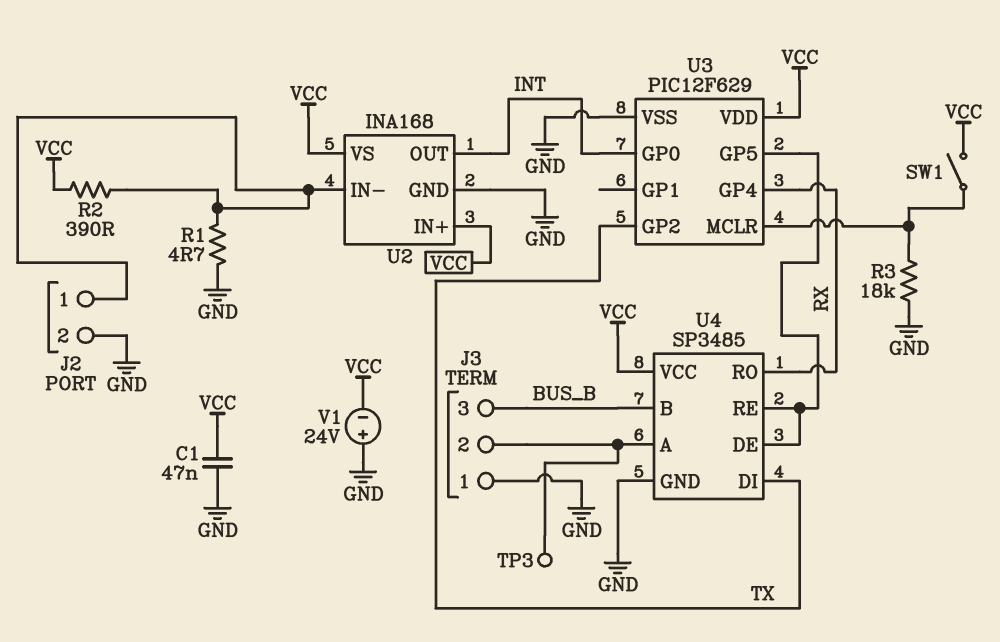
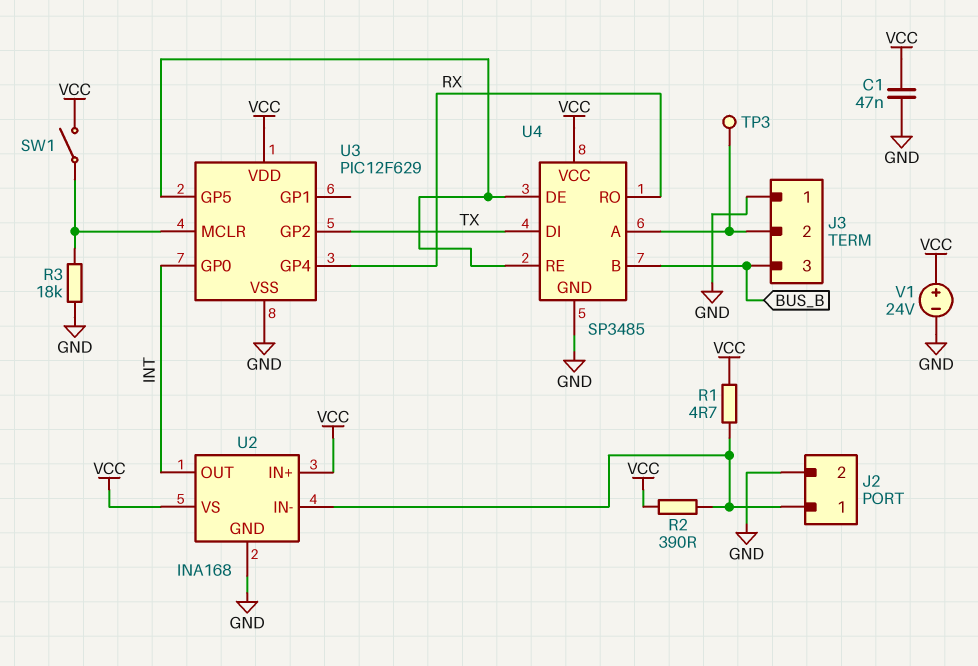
R1: 4.7 (GND, J2/1) -> 4.7 (J2/1, VCC)
V1: 24V (plus GND, minus VCC) -> 24V (plus VCC, minus GND)

